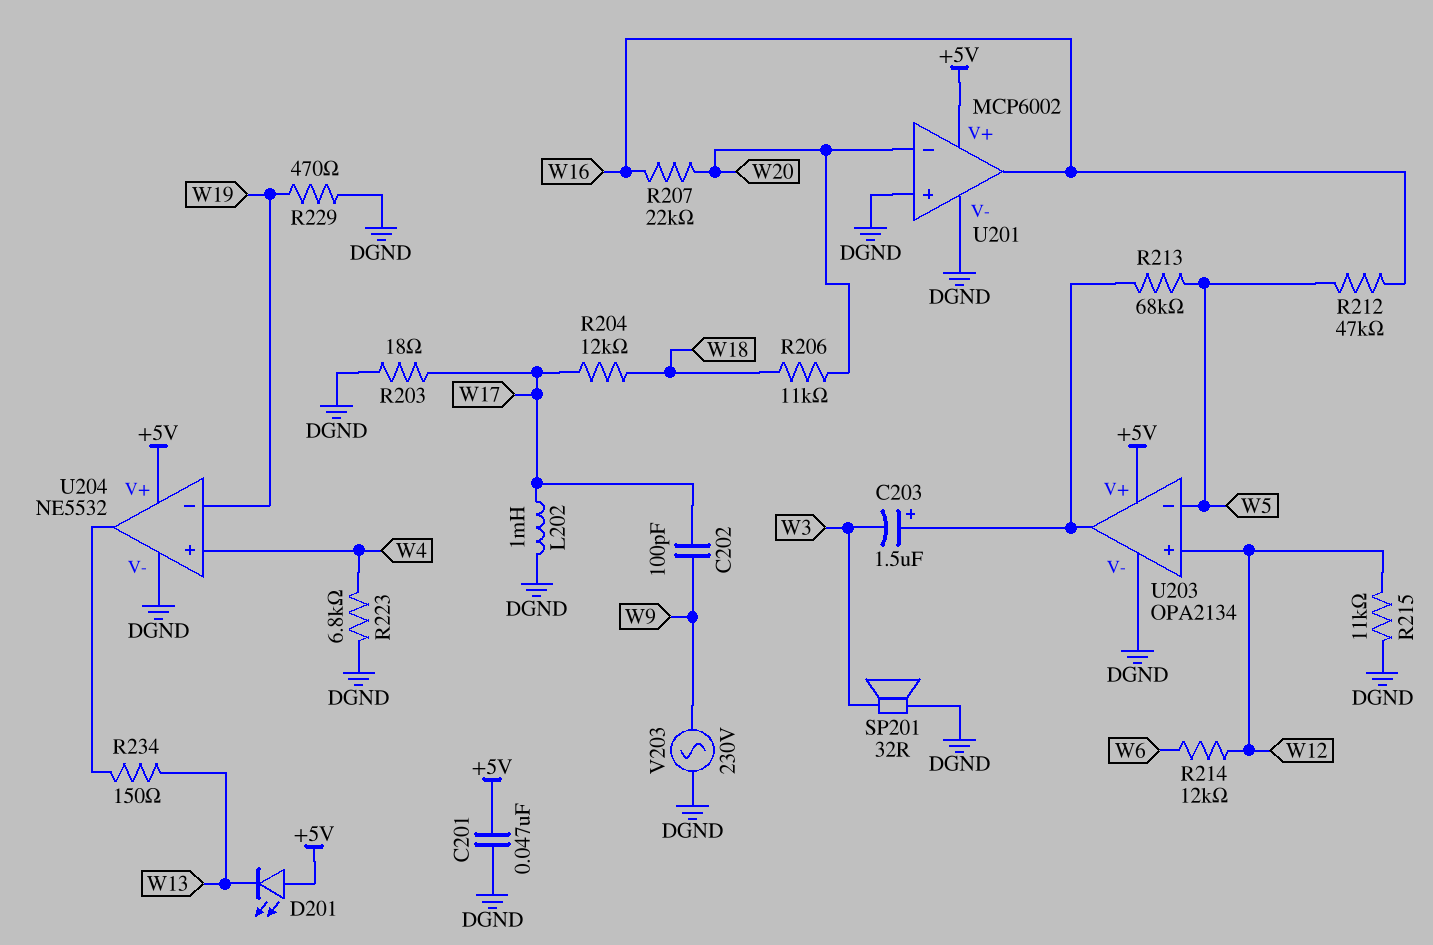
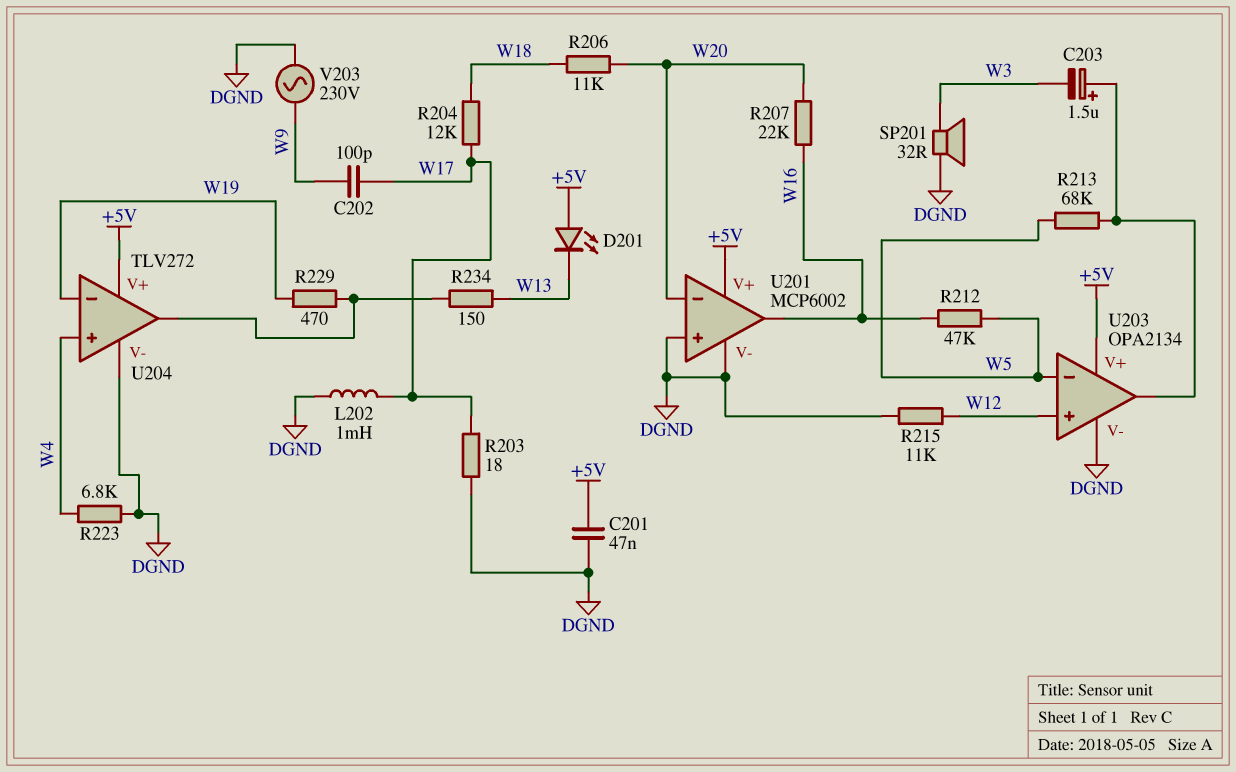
R214: 12k (W6, W12) -> none
R229: 470 (DGND, W19) -> 470 (U204/out, W19)
U204: NE5532 -> TLV272

